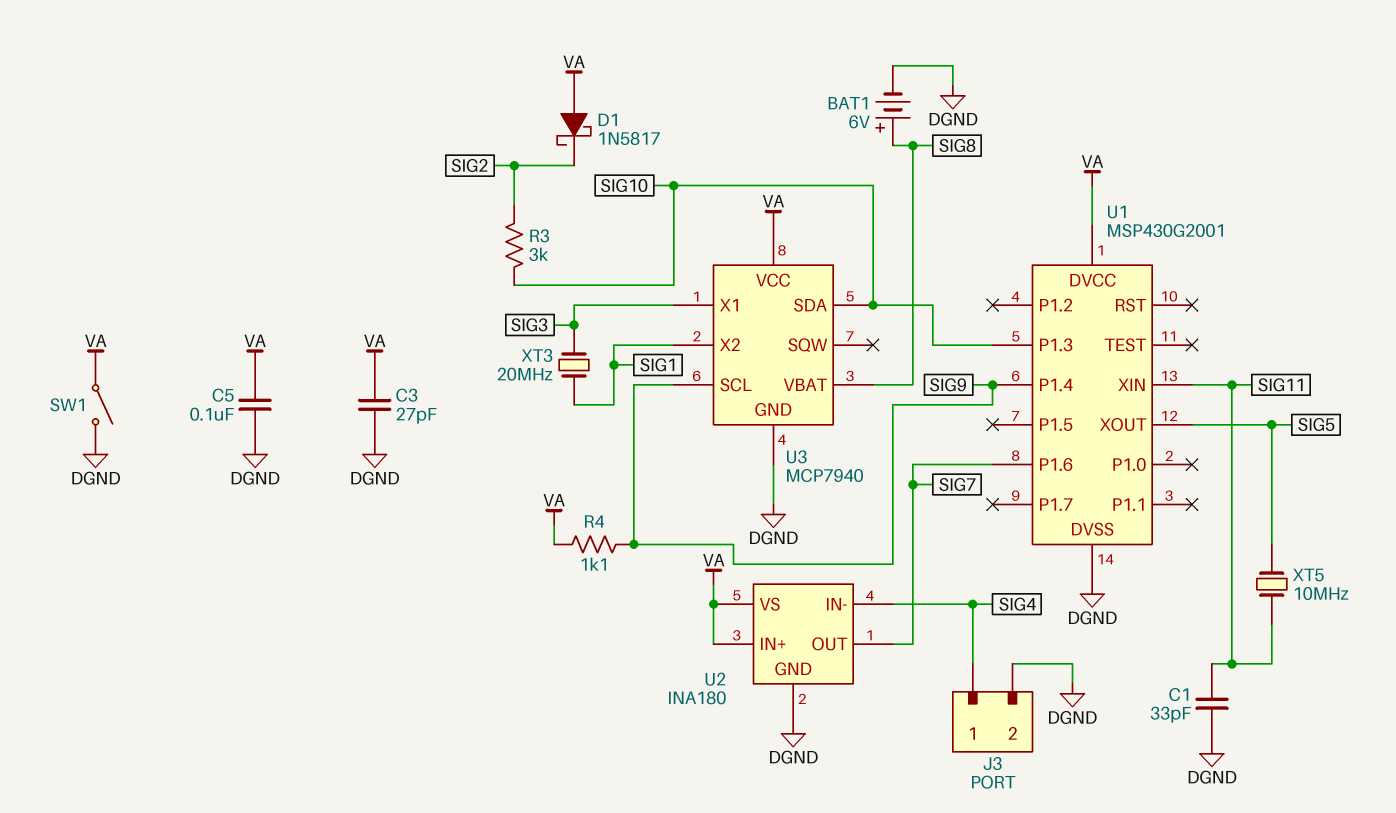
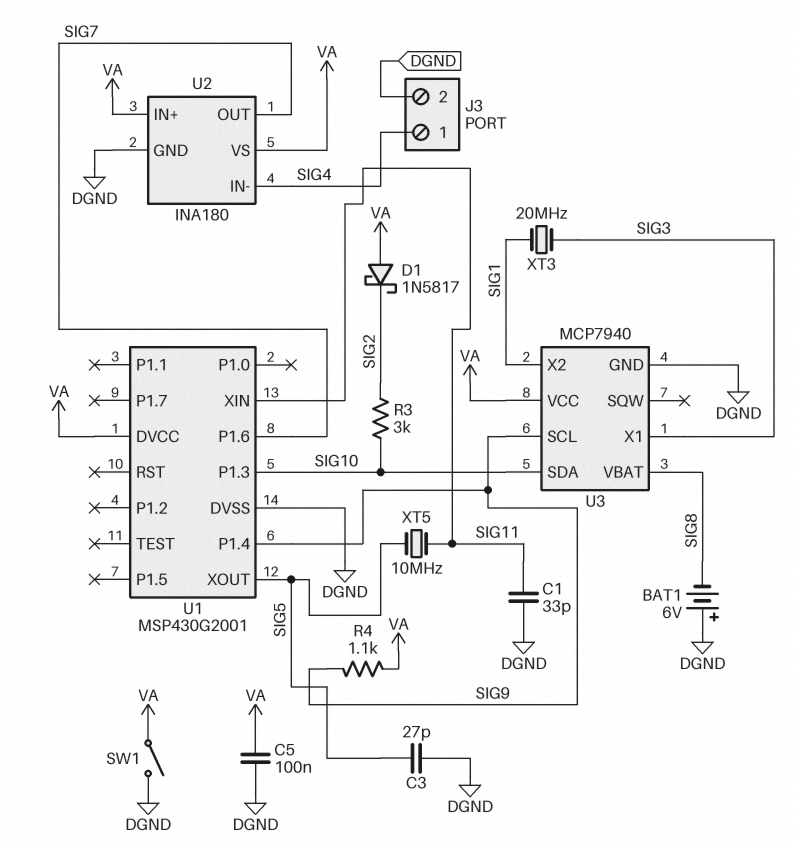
BAT1: 6V (plus SIG8, minus DGND) -> 6V (plus DGND, minus SIG8)
C3: 27pF (DGND, VA) -> 27pF (DGND, SIG5)

